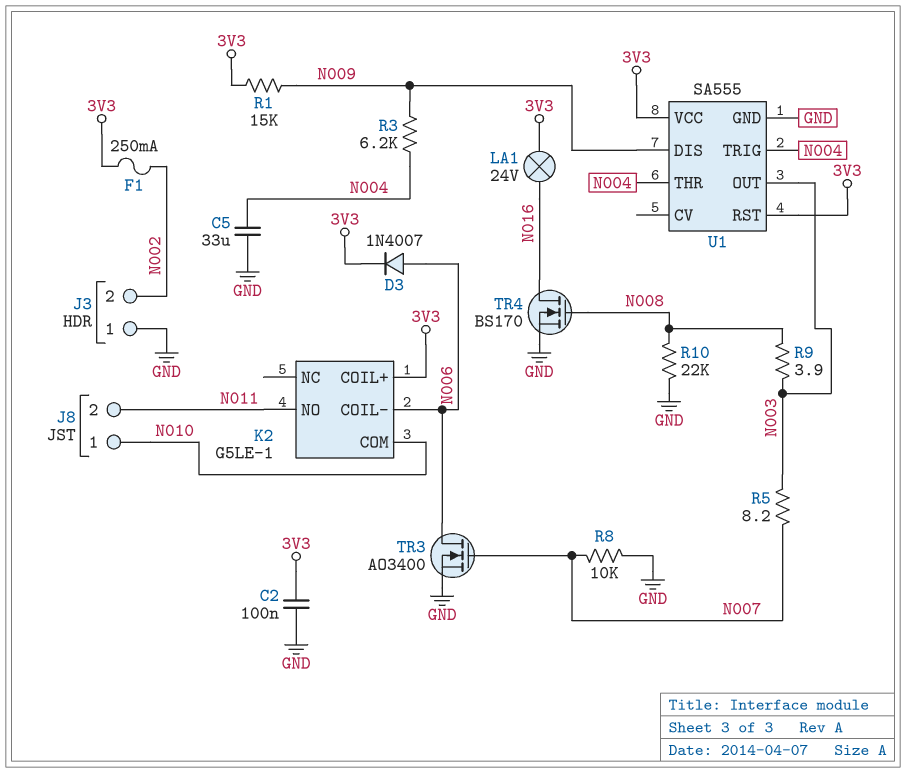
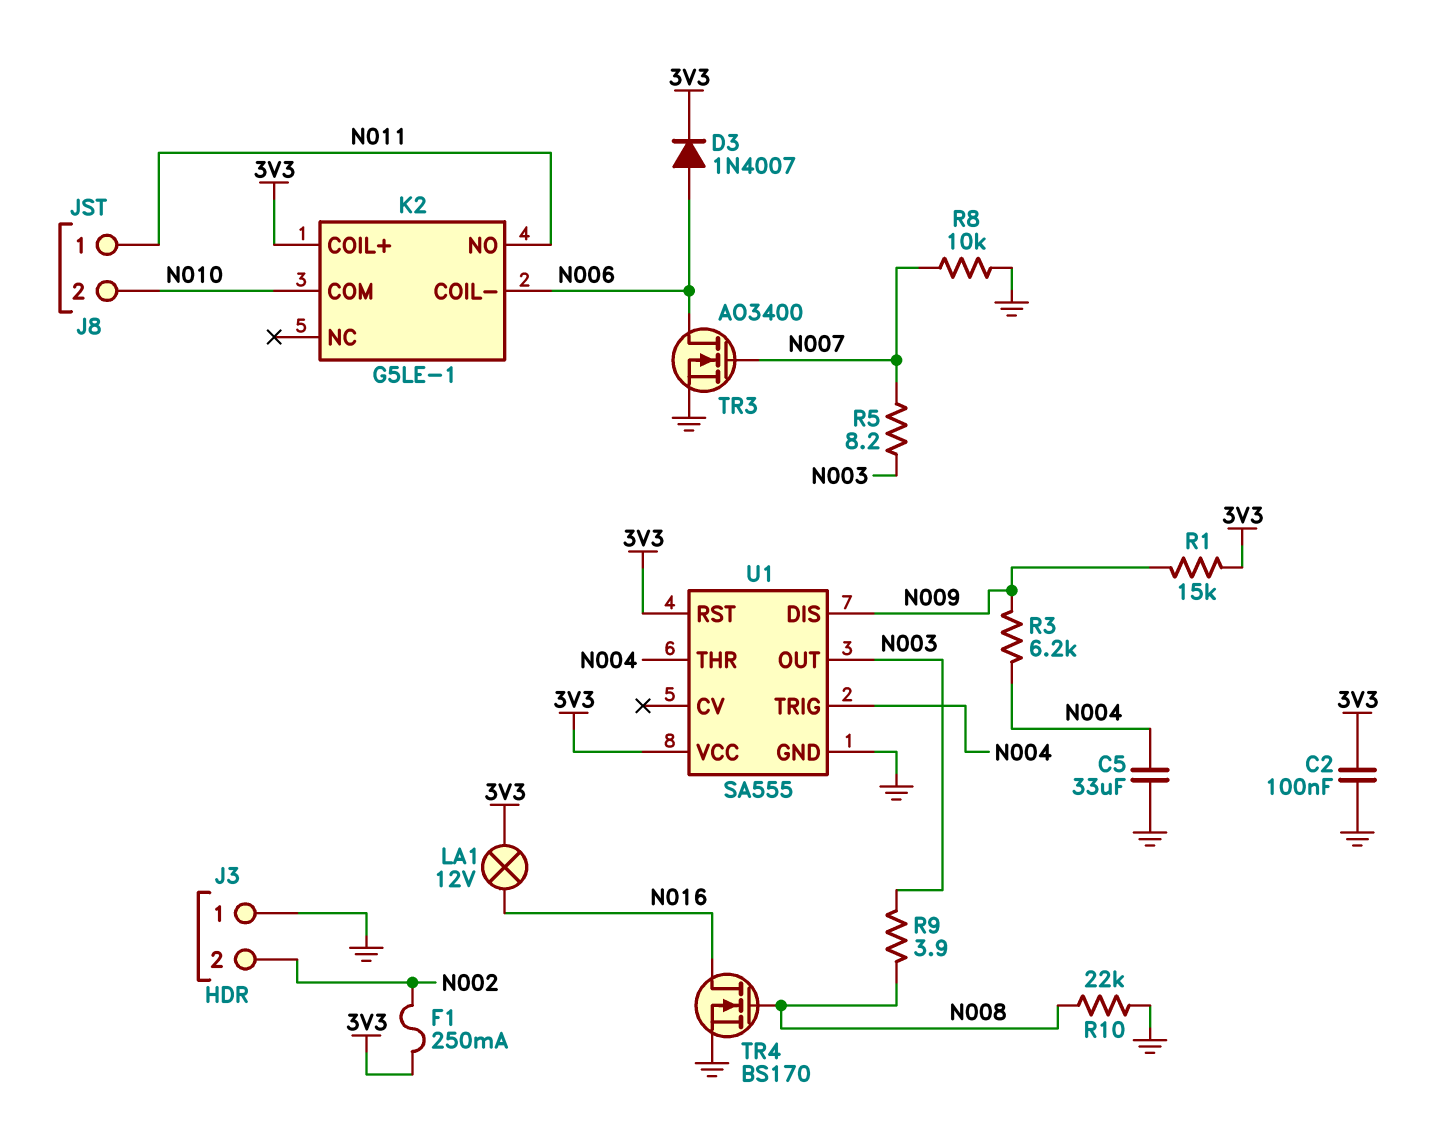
J8 pin 1: N010 -> N011
J8 pin 2: N011 -> N010
LA1: lamp 24V (3V3, N016) -> lamp 12V (3V3, N016)

